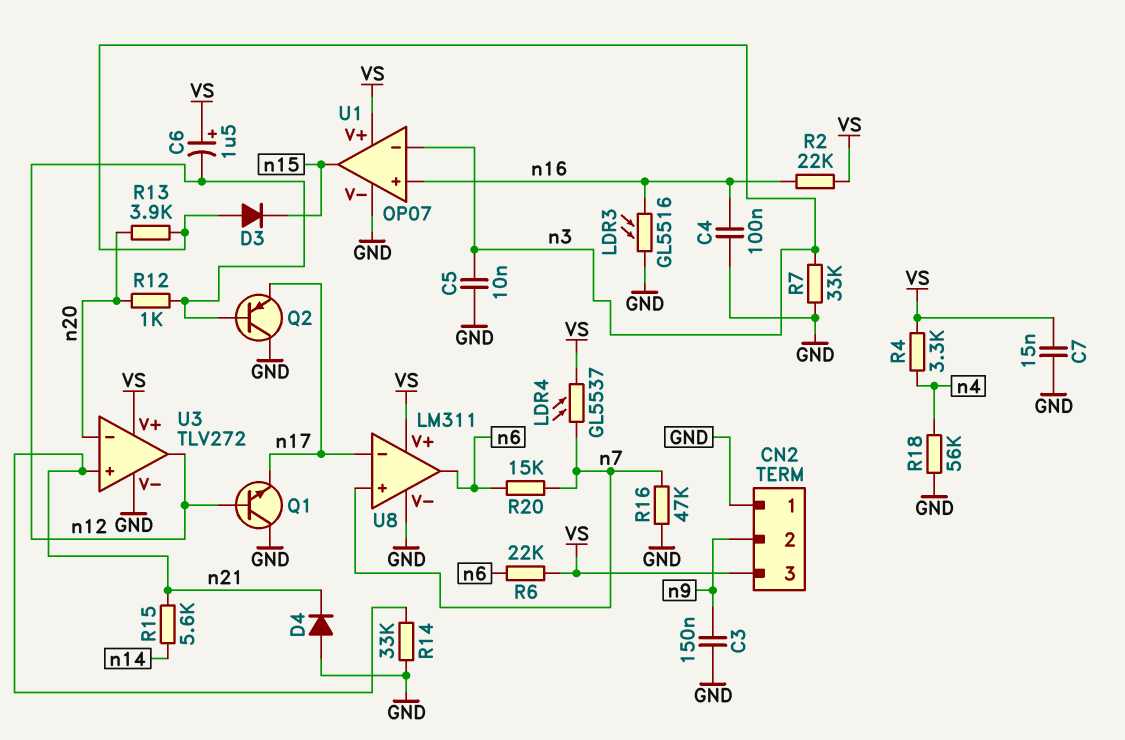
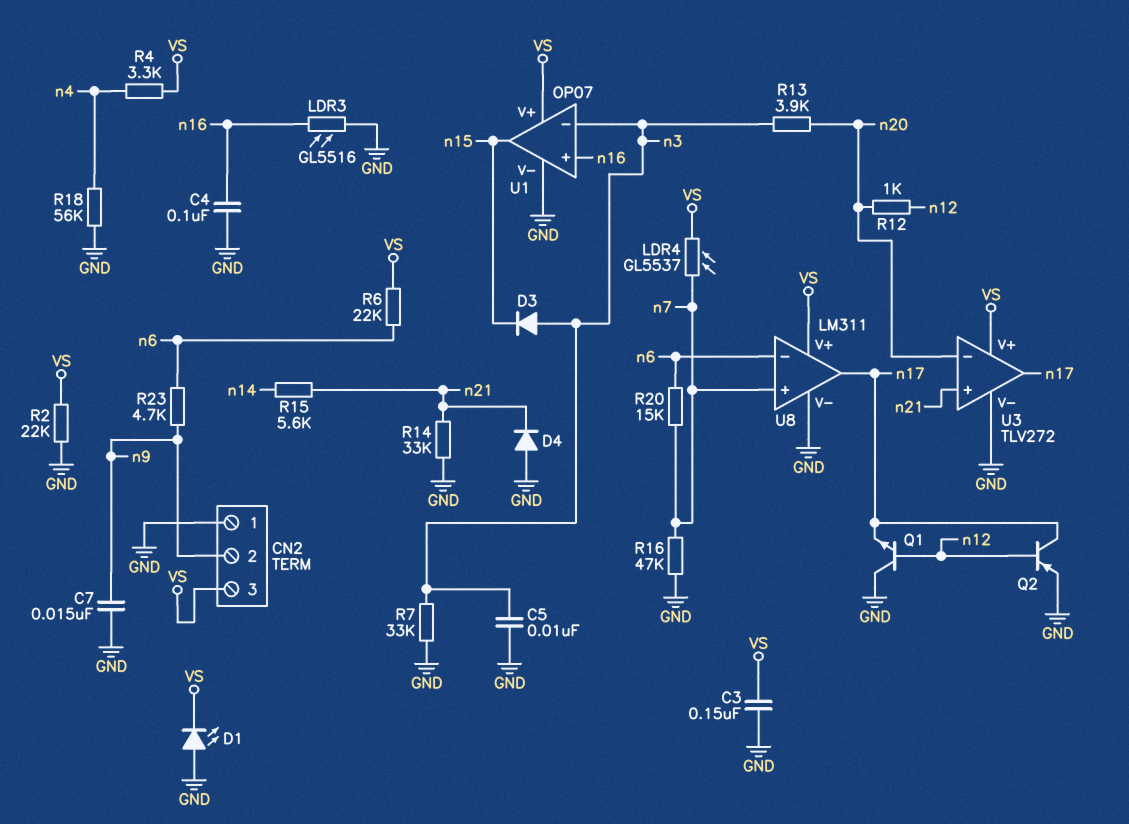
C3: 150nF (GND, n9) -> 150nF (GND, VS)
C6: 1.5uF (plus VS, minus n12) -> none
C7: 15nF (GND, VS) -> 15nF (GND, n9)
D1: none -> LED (A GND, K VS)
Q2: PNP (B n12, C GND, E n17) -> PNP (B n12, C n17, E GND)
R2: 22k (VS, n16) -> 22k (GND, VS)
R23: none -> 4.7k (n6, n9)
U3 pin out: n12 -> n17
U8 pin in-: n17 -> n6
U8 pin out: n6 -> n17

